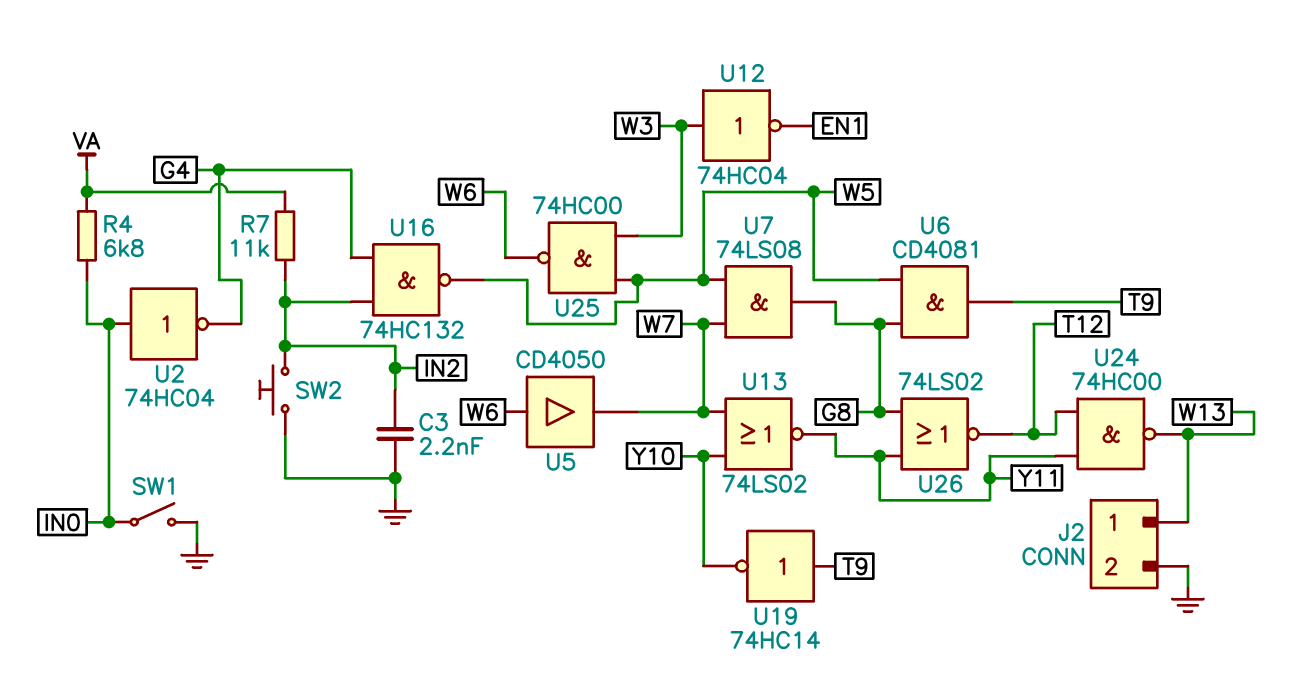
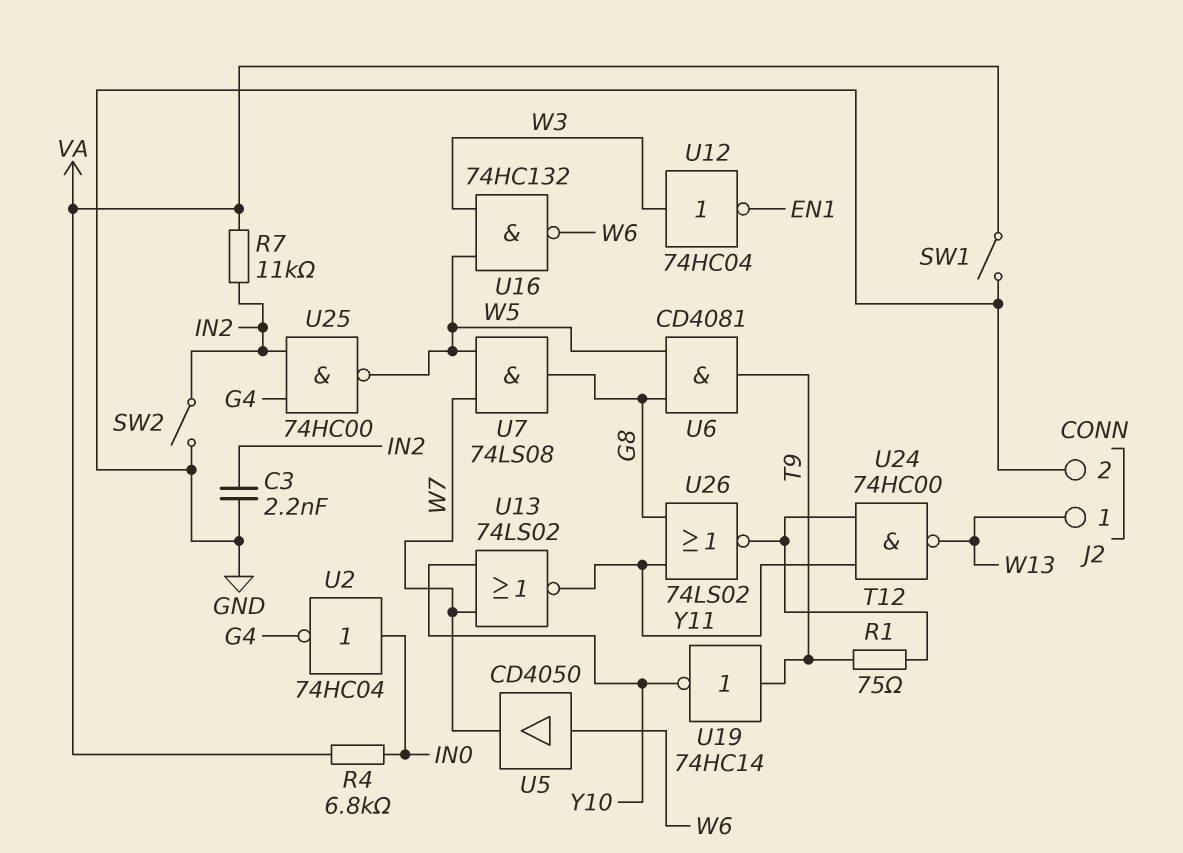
R1: none -> 75 (T9, T12)
SW1: switch (GND, IN0) -> switch (GND, VA)
SW2: button (GND, IN2) -> switch (GND, IN2)
U16: NAND 74HC132 (in G4, in IN2, out W5) -> NAND 74HC132 (in W3, in W5, out W6)
U25: NAND 74HC00 (in W3, in W5, out W6) -> NAND 74HC00 (in G4, in IN2, out W5)

